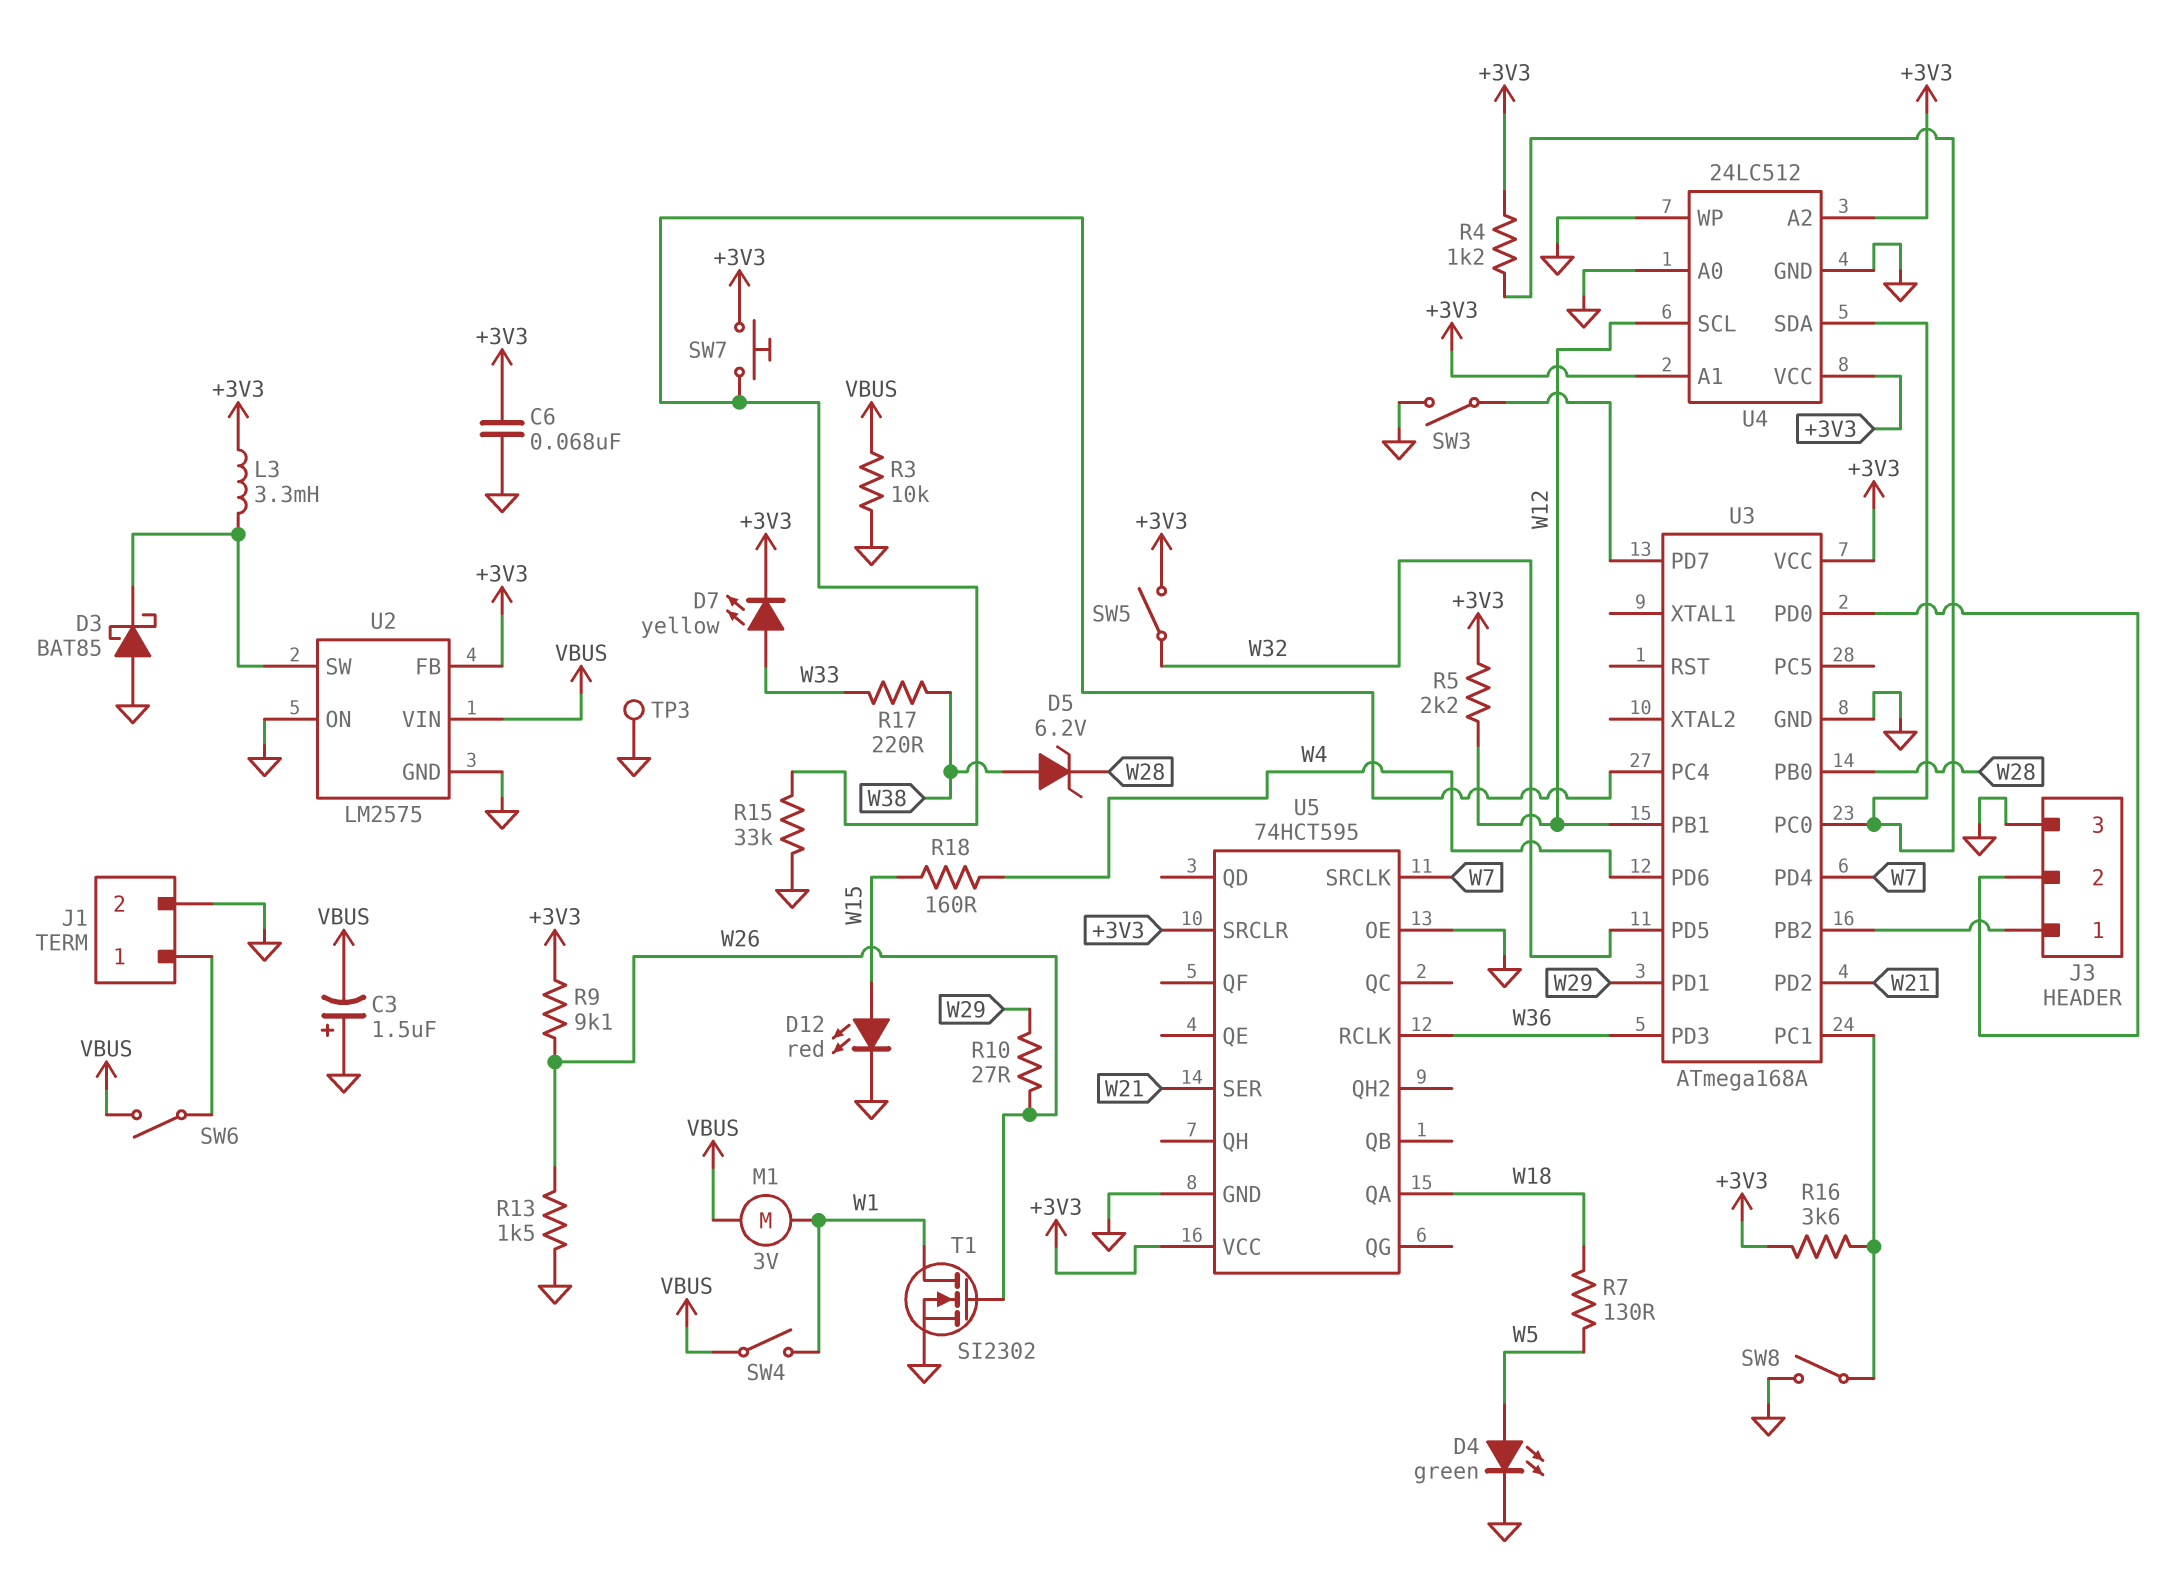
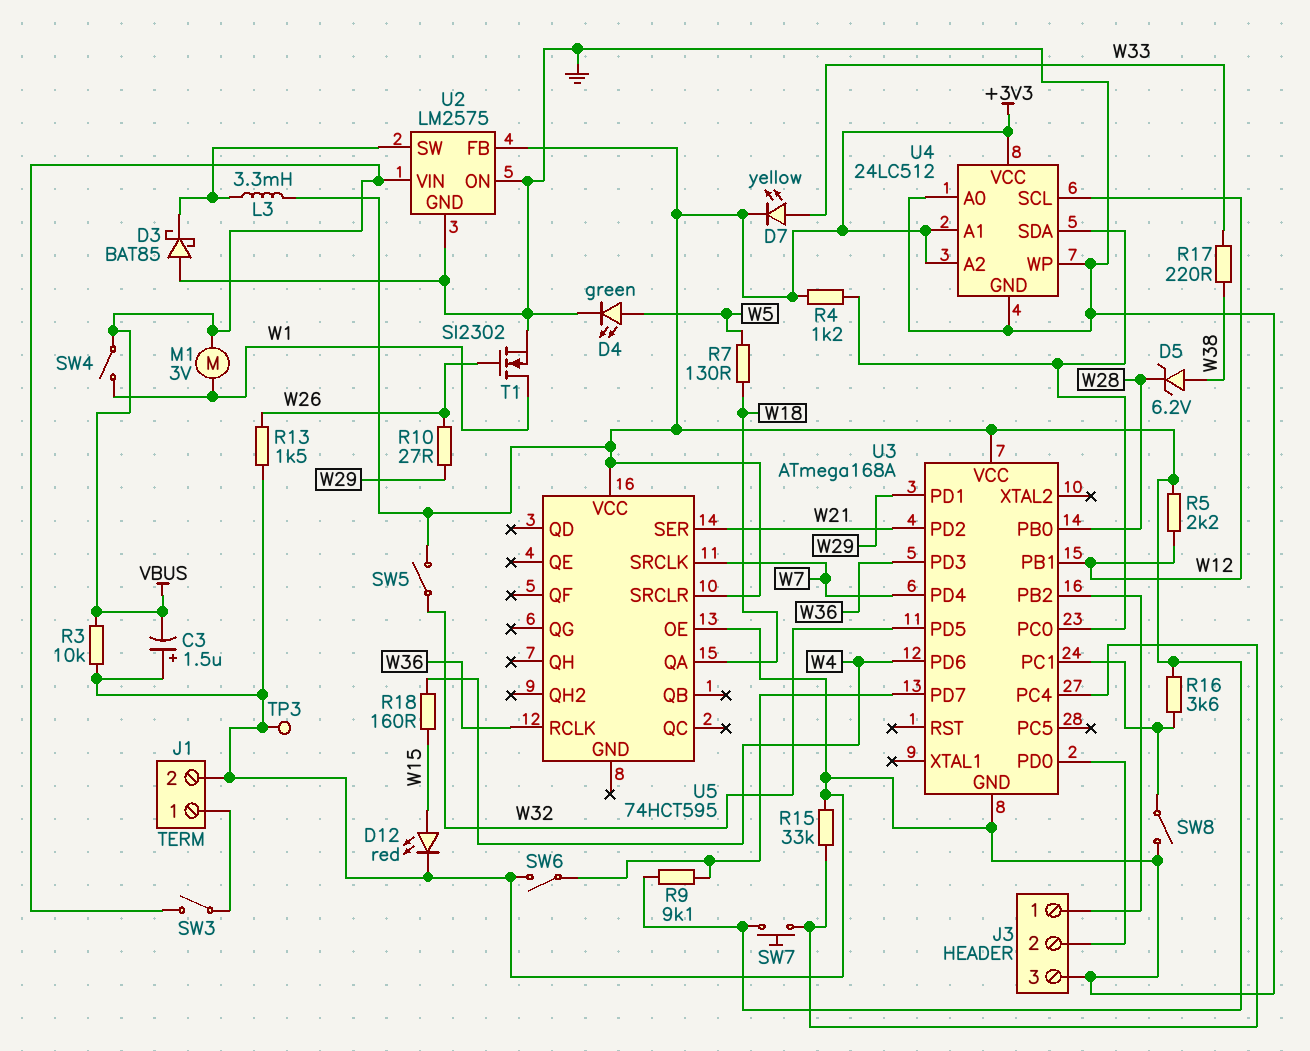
C6: 68nF (+3V3, GND) -> none
R9: 9.1k (+3V3, W26) -> 9.1k (+3V3, U3/PD7)
SW3: switch (GND, U3/PD7) -> switch (J1/1, VBUS)
SW6: switch (J1/1, VBUS) -> switch (GND, U3/PD7)
U5 pin GND: GND -> none

